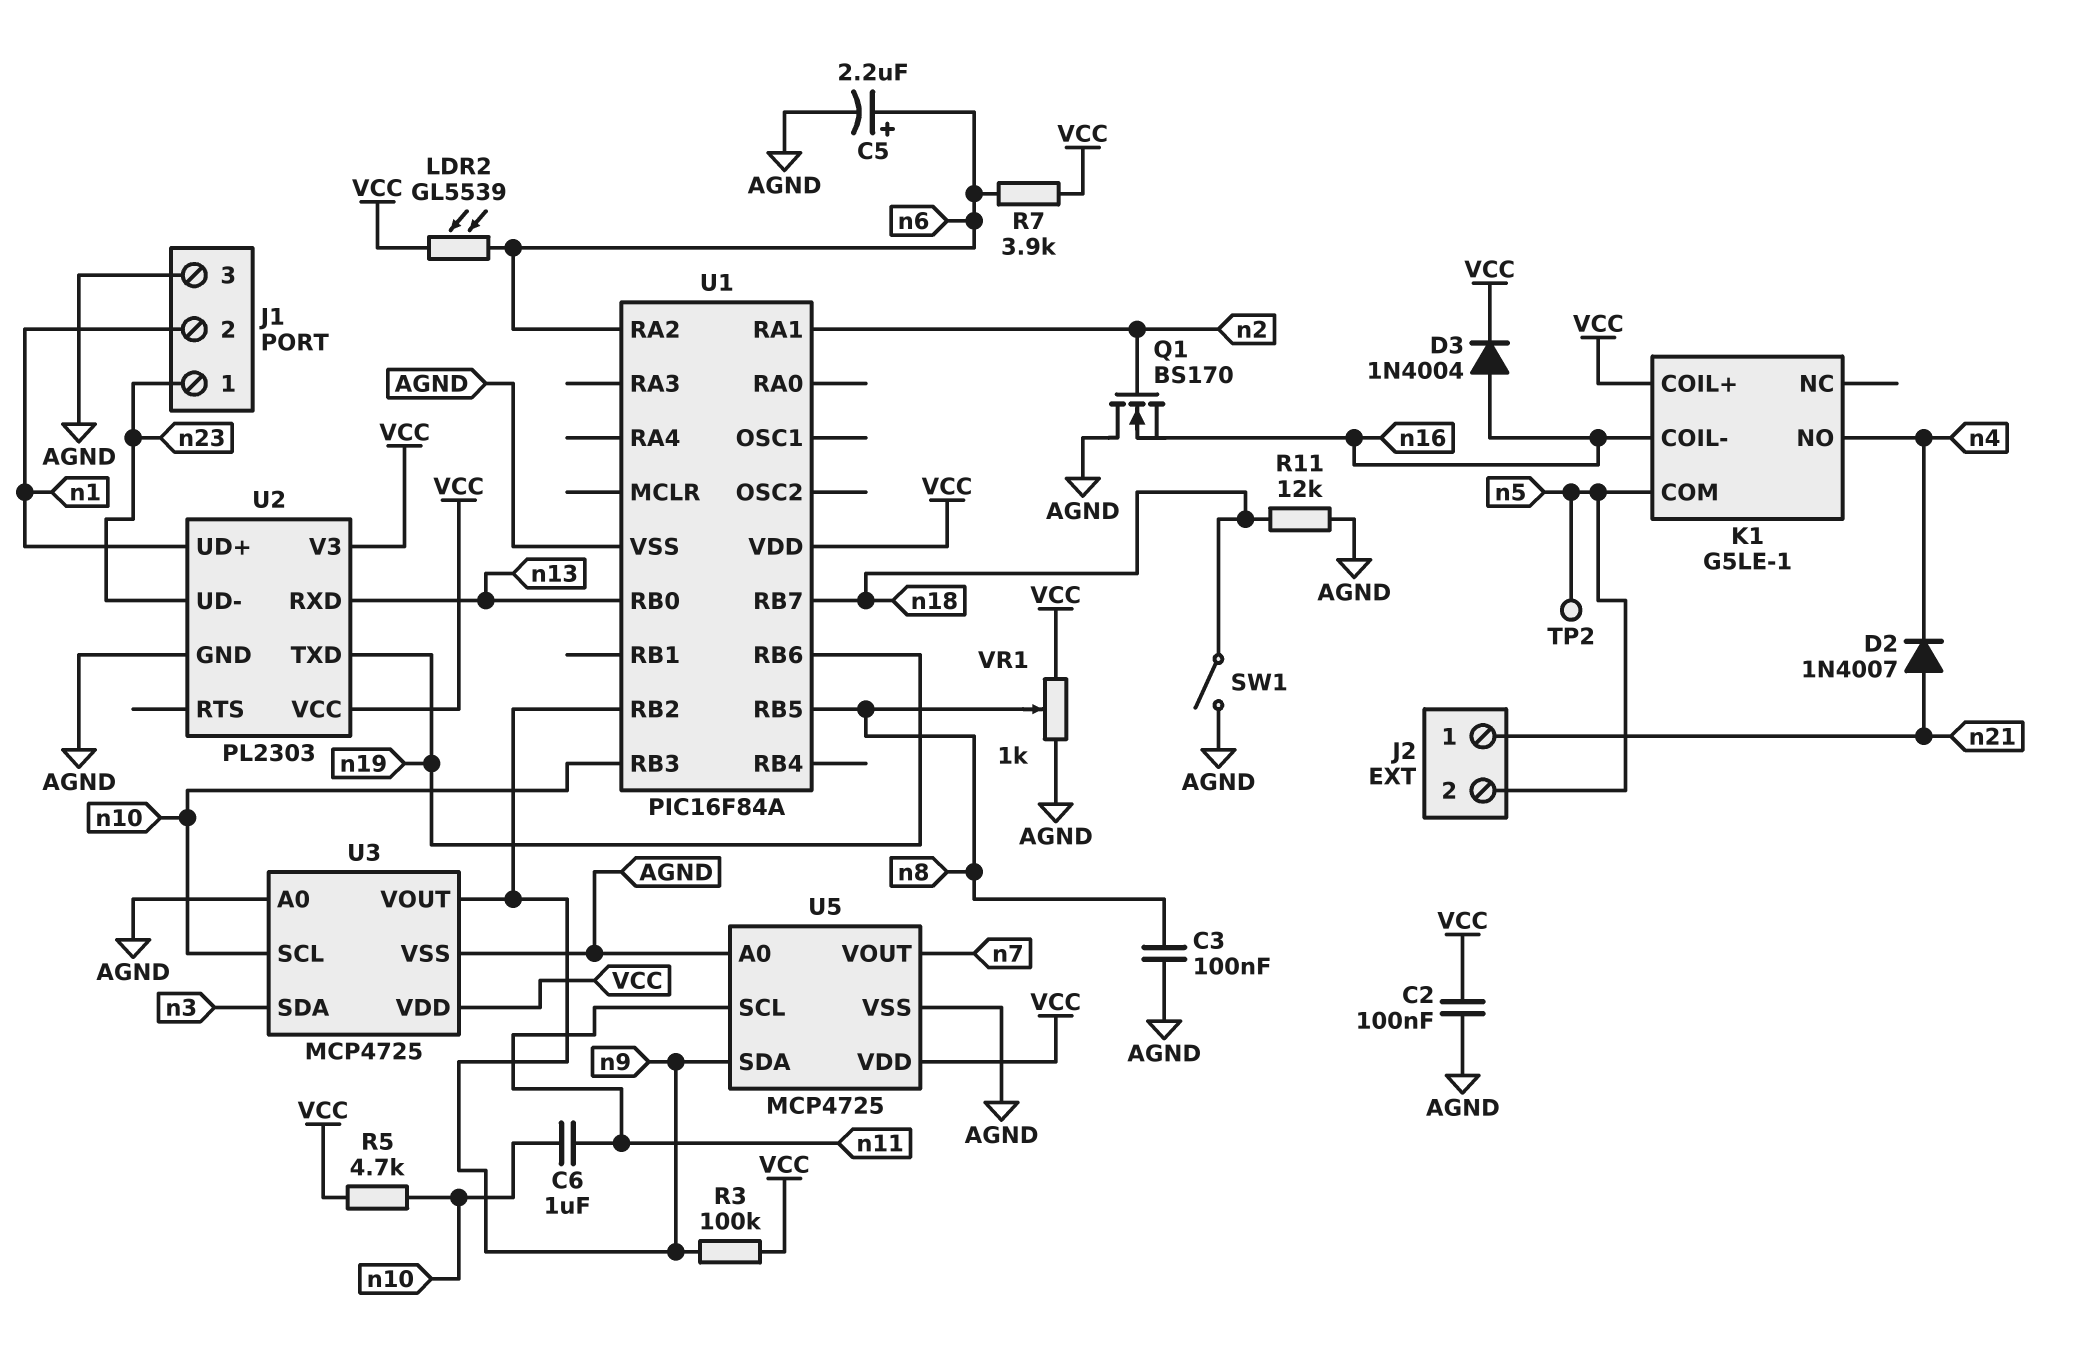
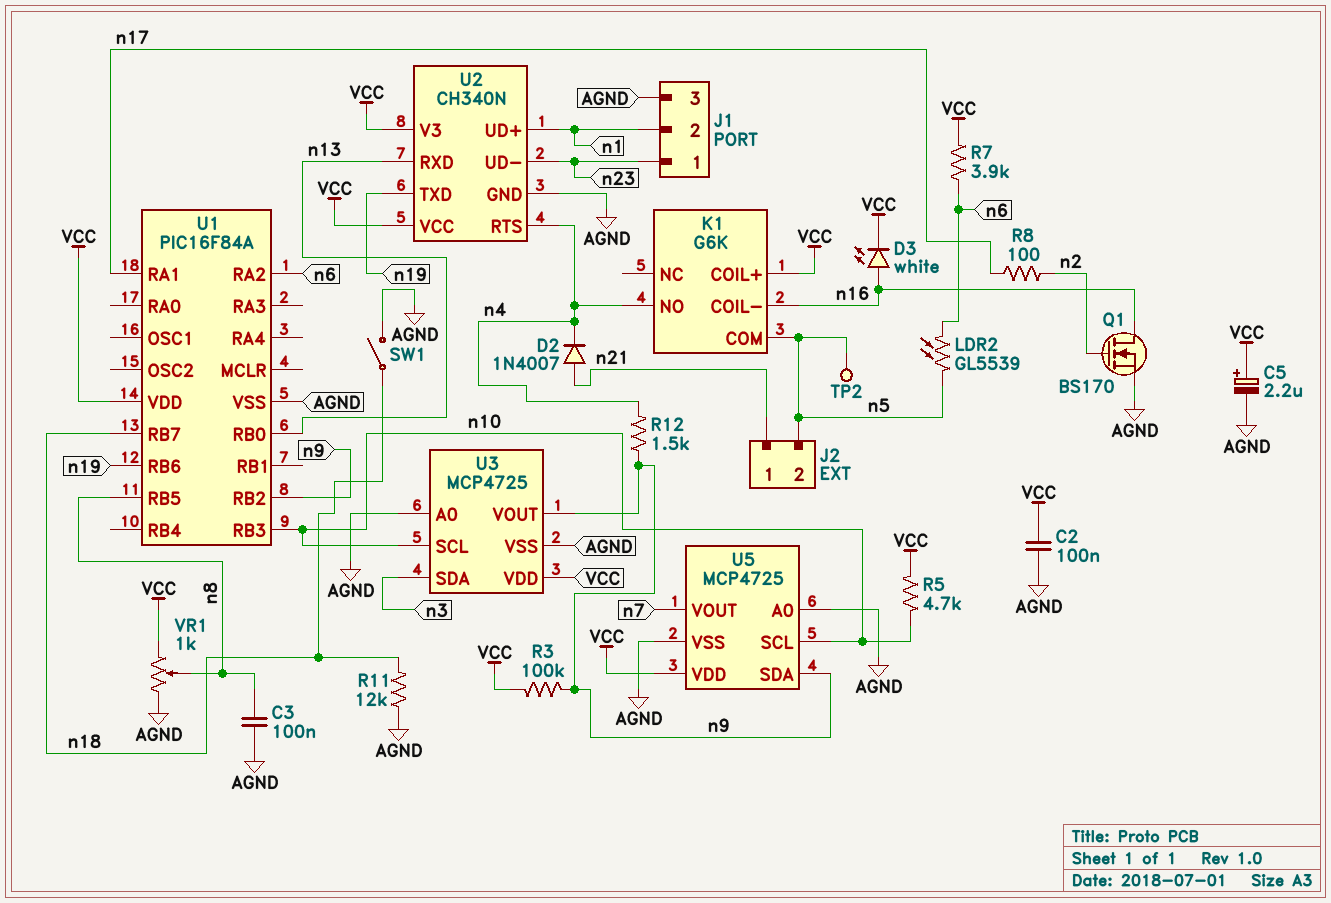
C5: 2.2uF (plus n6, minus AGND) -> 2.2uF (plus VCC, minus AGND)
C6: 1uF (n10, n11) -> none
D3: diode 1N4004 (A n16, K VCC) -> LED white (A n16, K VCC)
K1: G5LE-1 -> G6K
LDR2: GL5539 (VCC, n6) -> GL5539 (n5, n6)
Q1: NMOS BS170 (G n2, D AGND, S n16) -> NMOS BS170 (G n2, D n16, S AGND)
R8: none -> 100 (n2, n17)
R12: none -> 1.5k (n4, n9)
U1 pin RA1: n2 -> n17
U2: PL2303 -> CH340N
U2 pin RTS: none -> n4
U5 pin SCL: n11 -> n10

